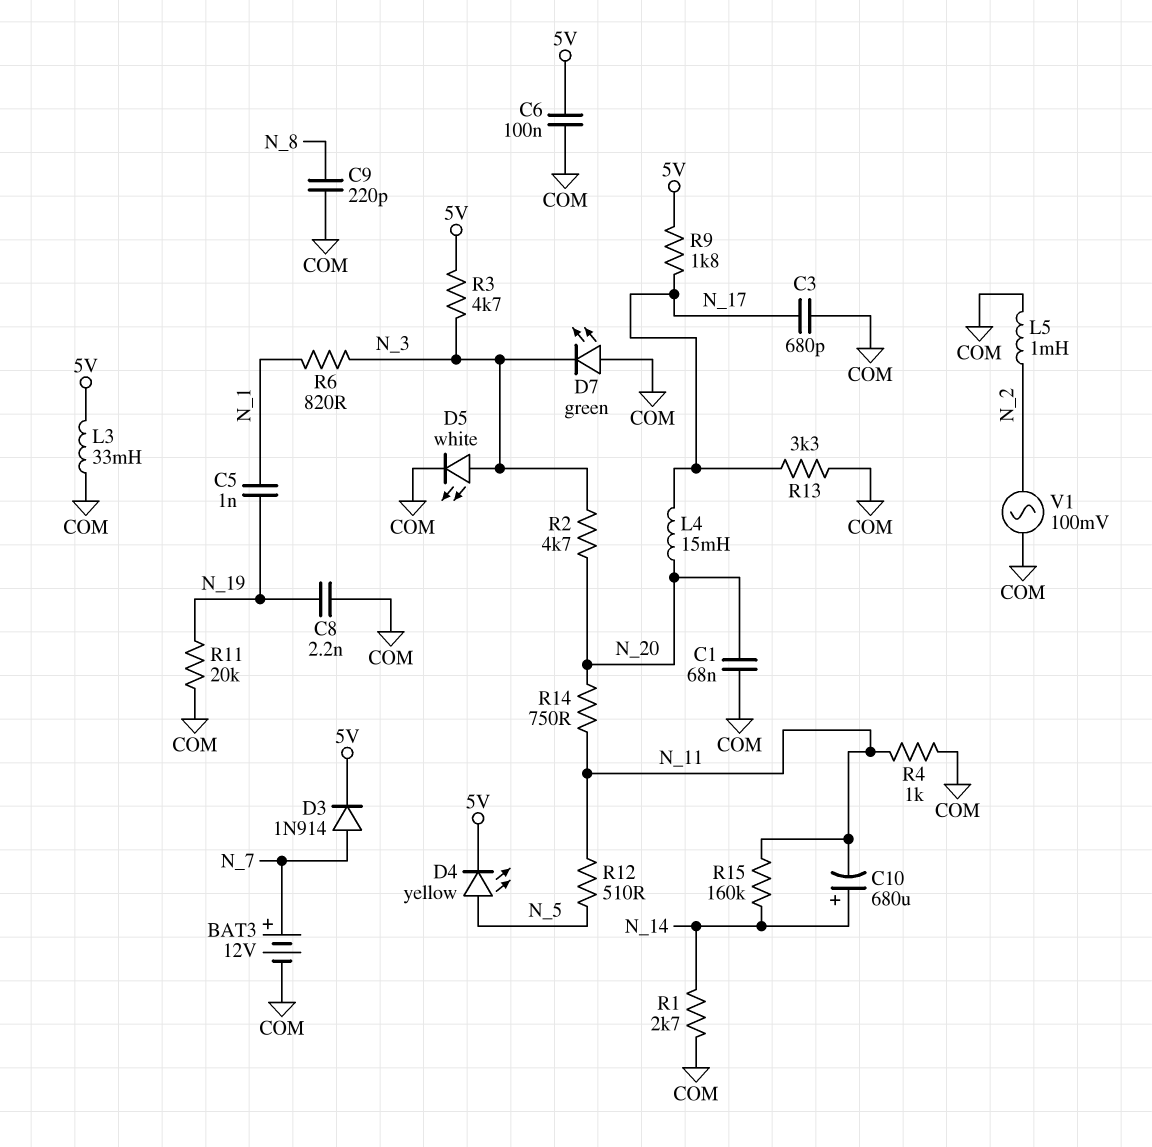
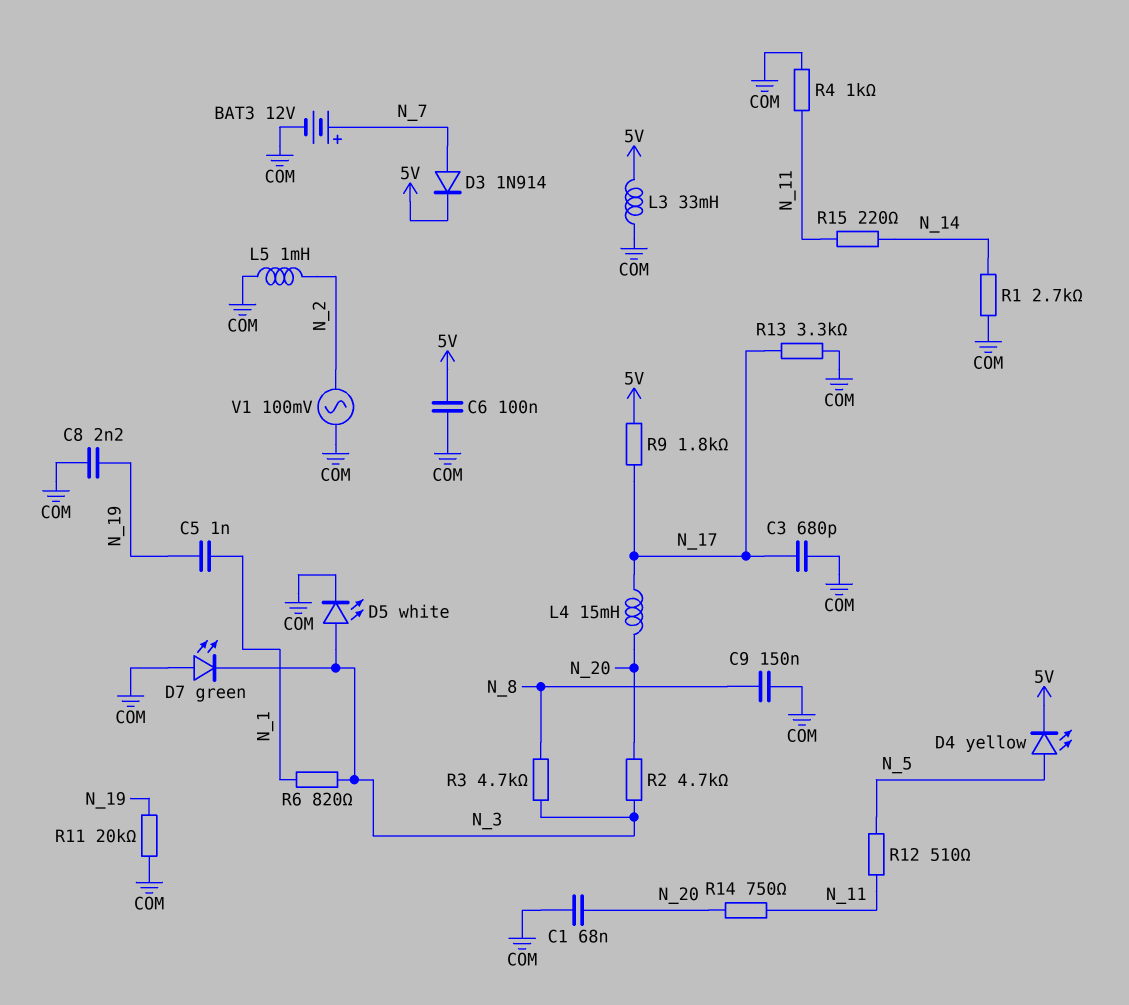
C9: 220pF (COM, N_8) -> 150nF (COM, N_8)
C10: 680uF (plus N_14, minus N_11) -> none
R3: 4.7k (5V, N_3) -> 4.7k (N_3, N_8)
R15: 160k (N_11, N_14) -> 220 (N_11, N_14)

